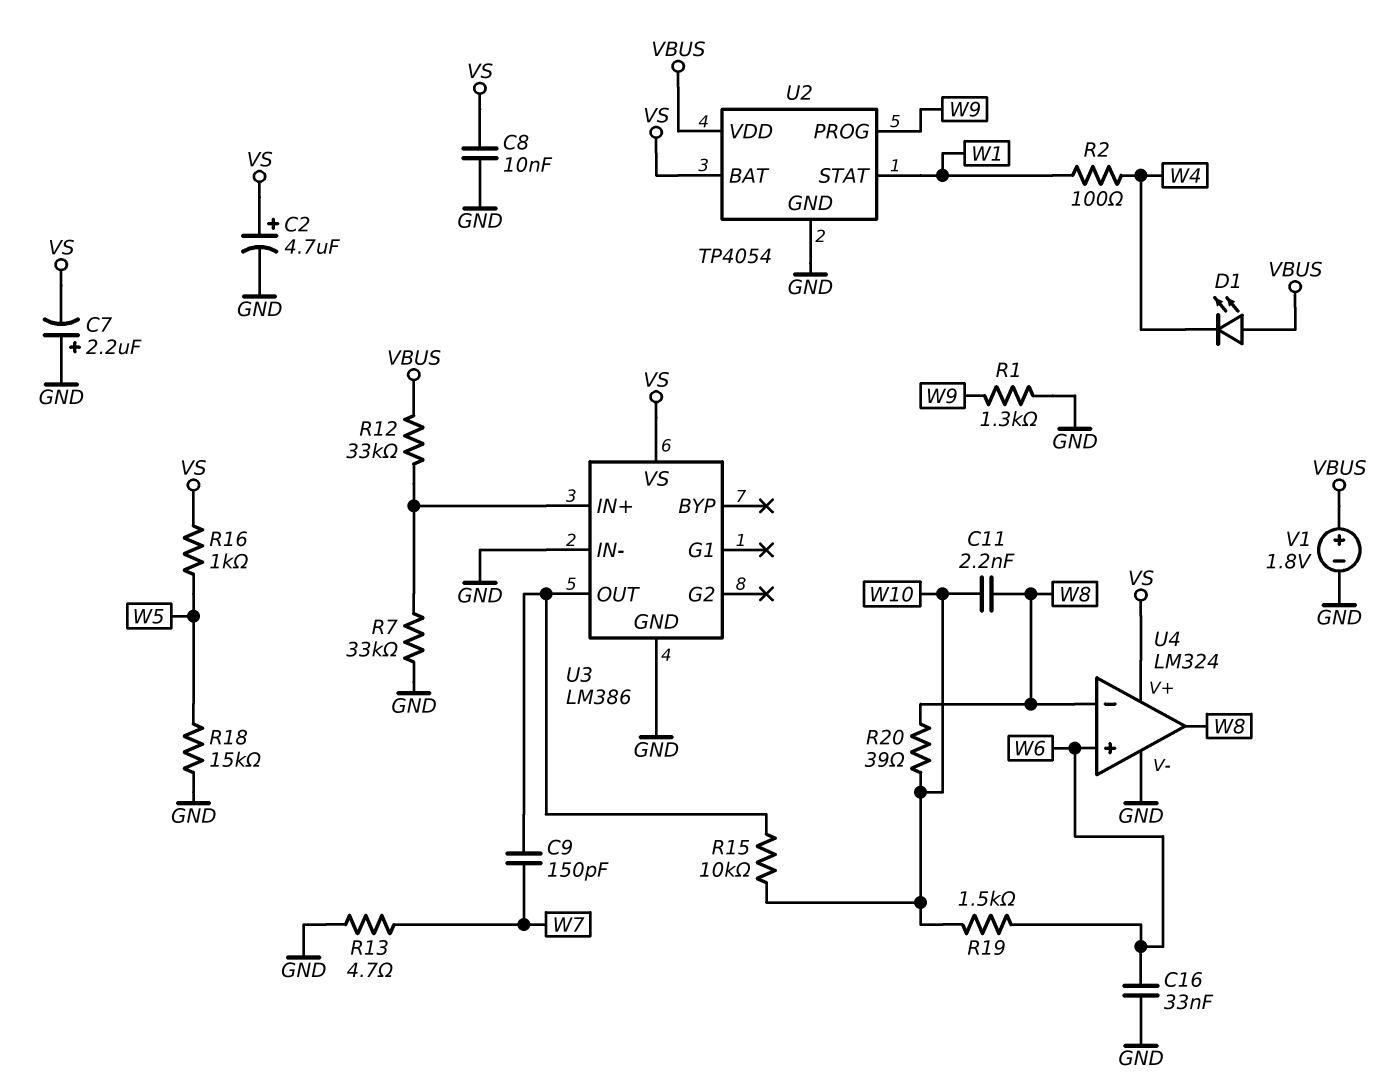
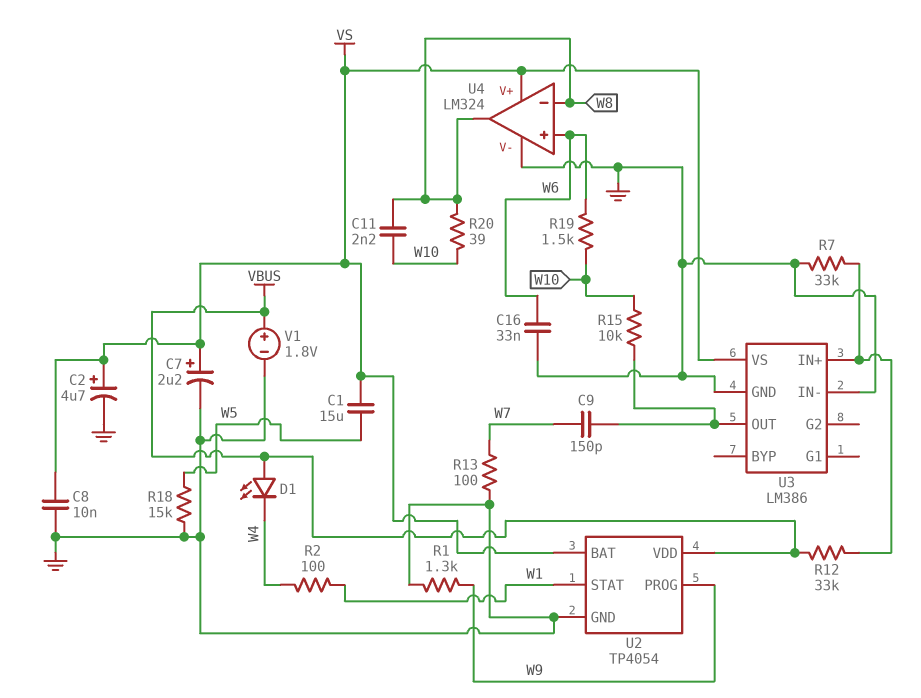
C1: none -> 15uF (VS, W5)
C7: 2.2uF (plus GND, minus VS) -> 2.2uF (plus VS, minus GND)
R13: 4.7 (GND, W7) -> 100 (GND, W7)
R16: 1k (VS, W5) -> none

